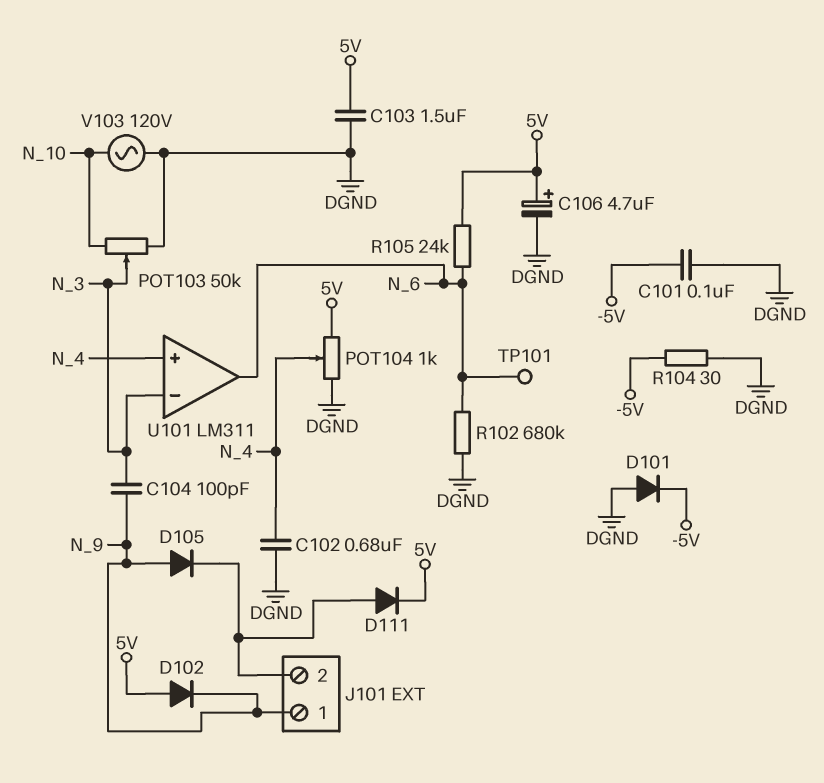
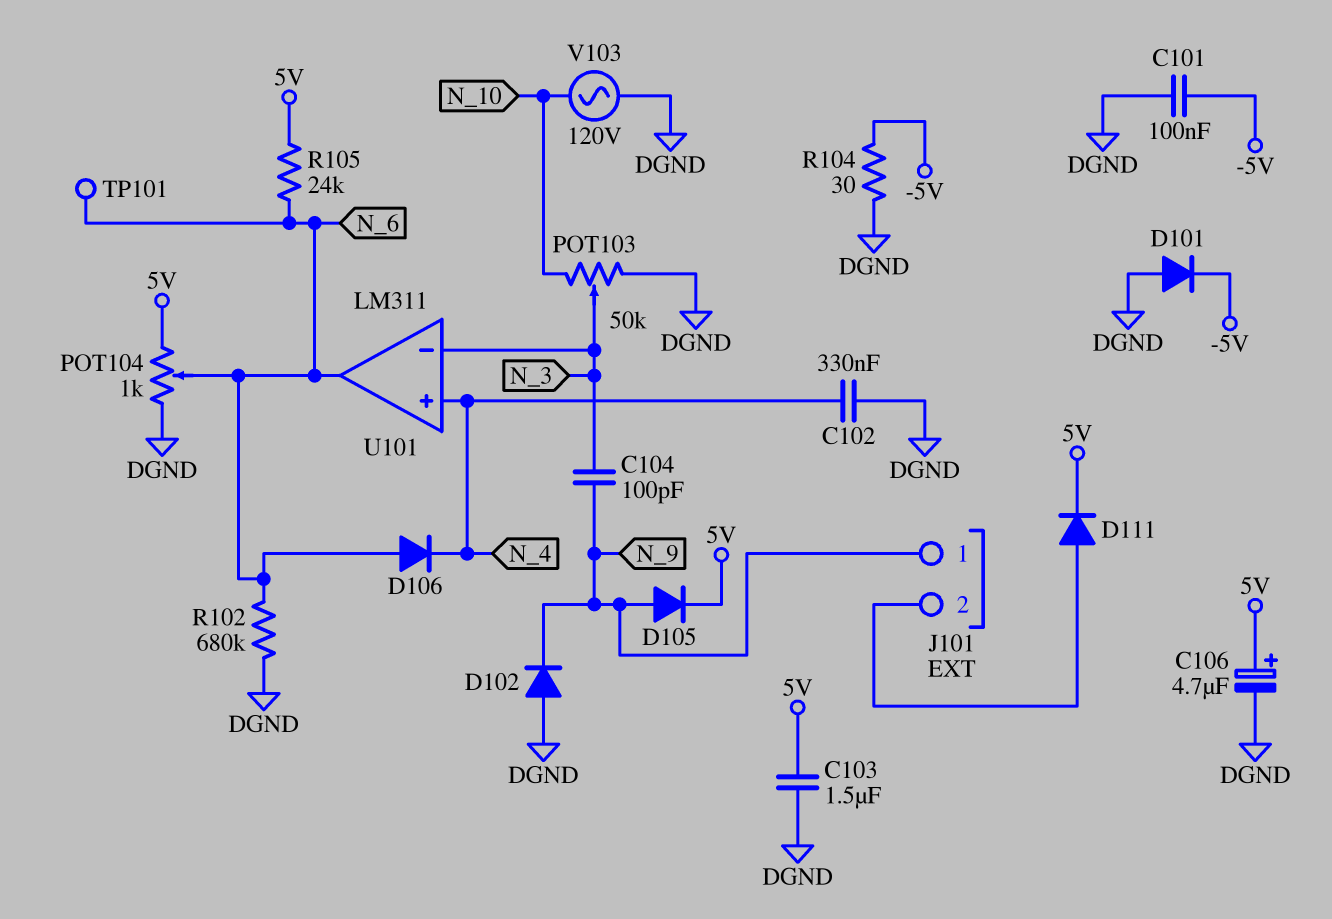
C102: 680nF (DGND, N_4) -> 330nF (DGND, N_4)
D102: diode (A 5V, K N_9) -> diode (A DGND, K N_9)
D105: diode (A N_9, K J101/2) -> diode (A N_9, K 5V)
D106: none -> diode (A N_6, K N_4)
POT104: 1k (5V, DGND, wiper N_4) -> 1k (5V, DGND, wiper N_6)

